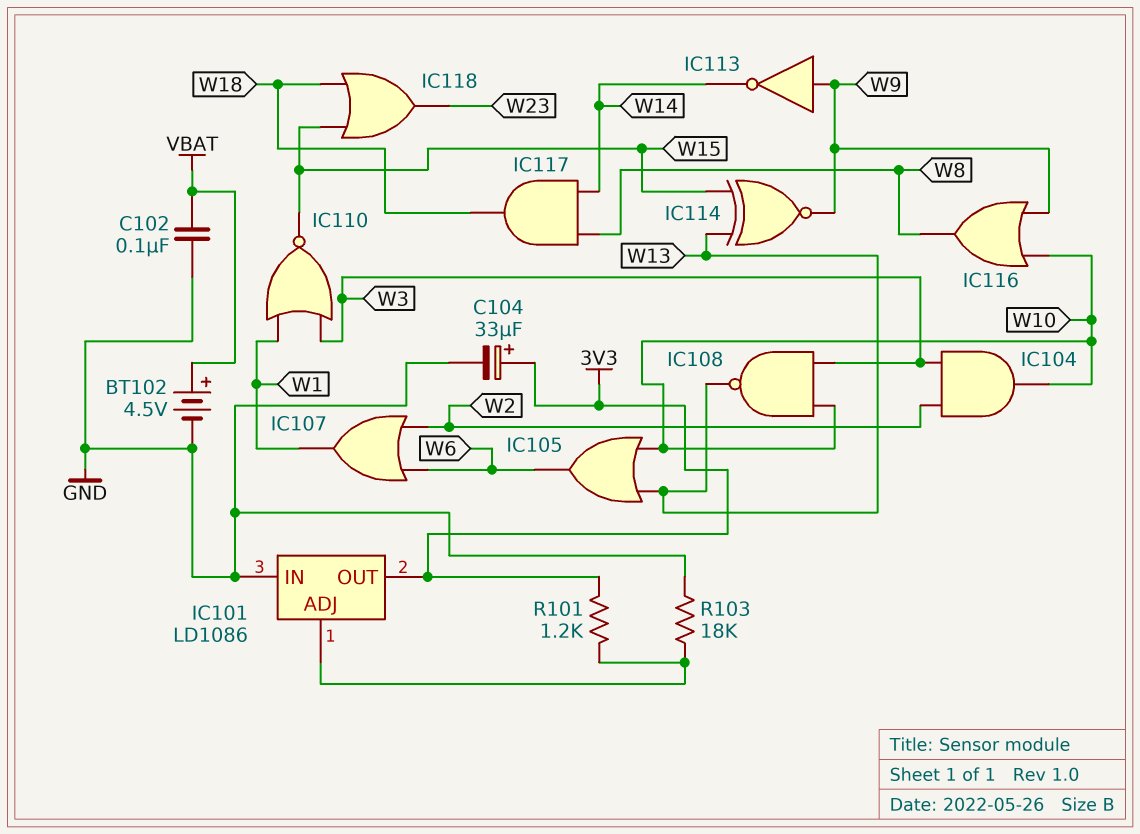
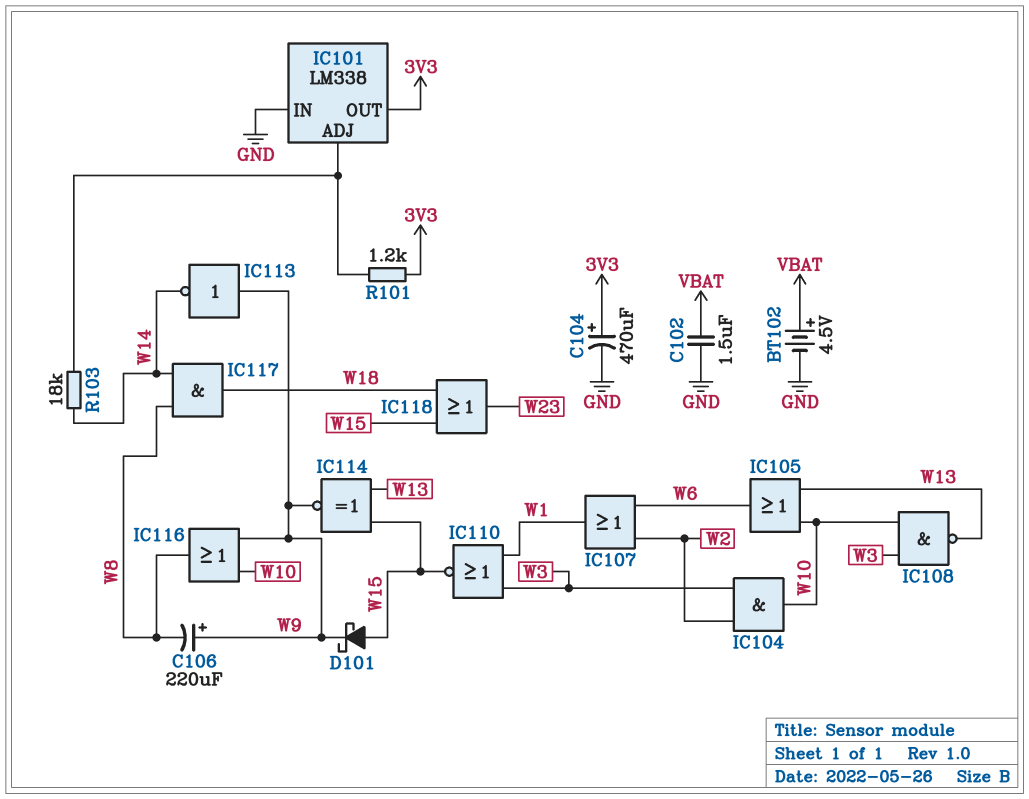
C102: 100nF (GND, VBAT) -> 1.5uF (GND, VBAT)
C104: 33uF (plus 3V3, minus GND) -> 470uF (plus 3V3, minus GND)
C106: none -> 220uF (plus W9, minus W8)
D101: none -> schottky (A W15, K W9)
IC101: LD1086 -> LM338
R103: 18k (GND, IC101/ADJ) -> 18k (IC101/ADJ, W14)

